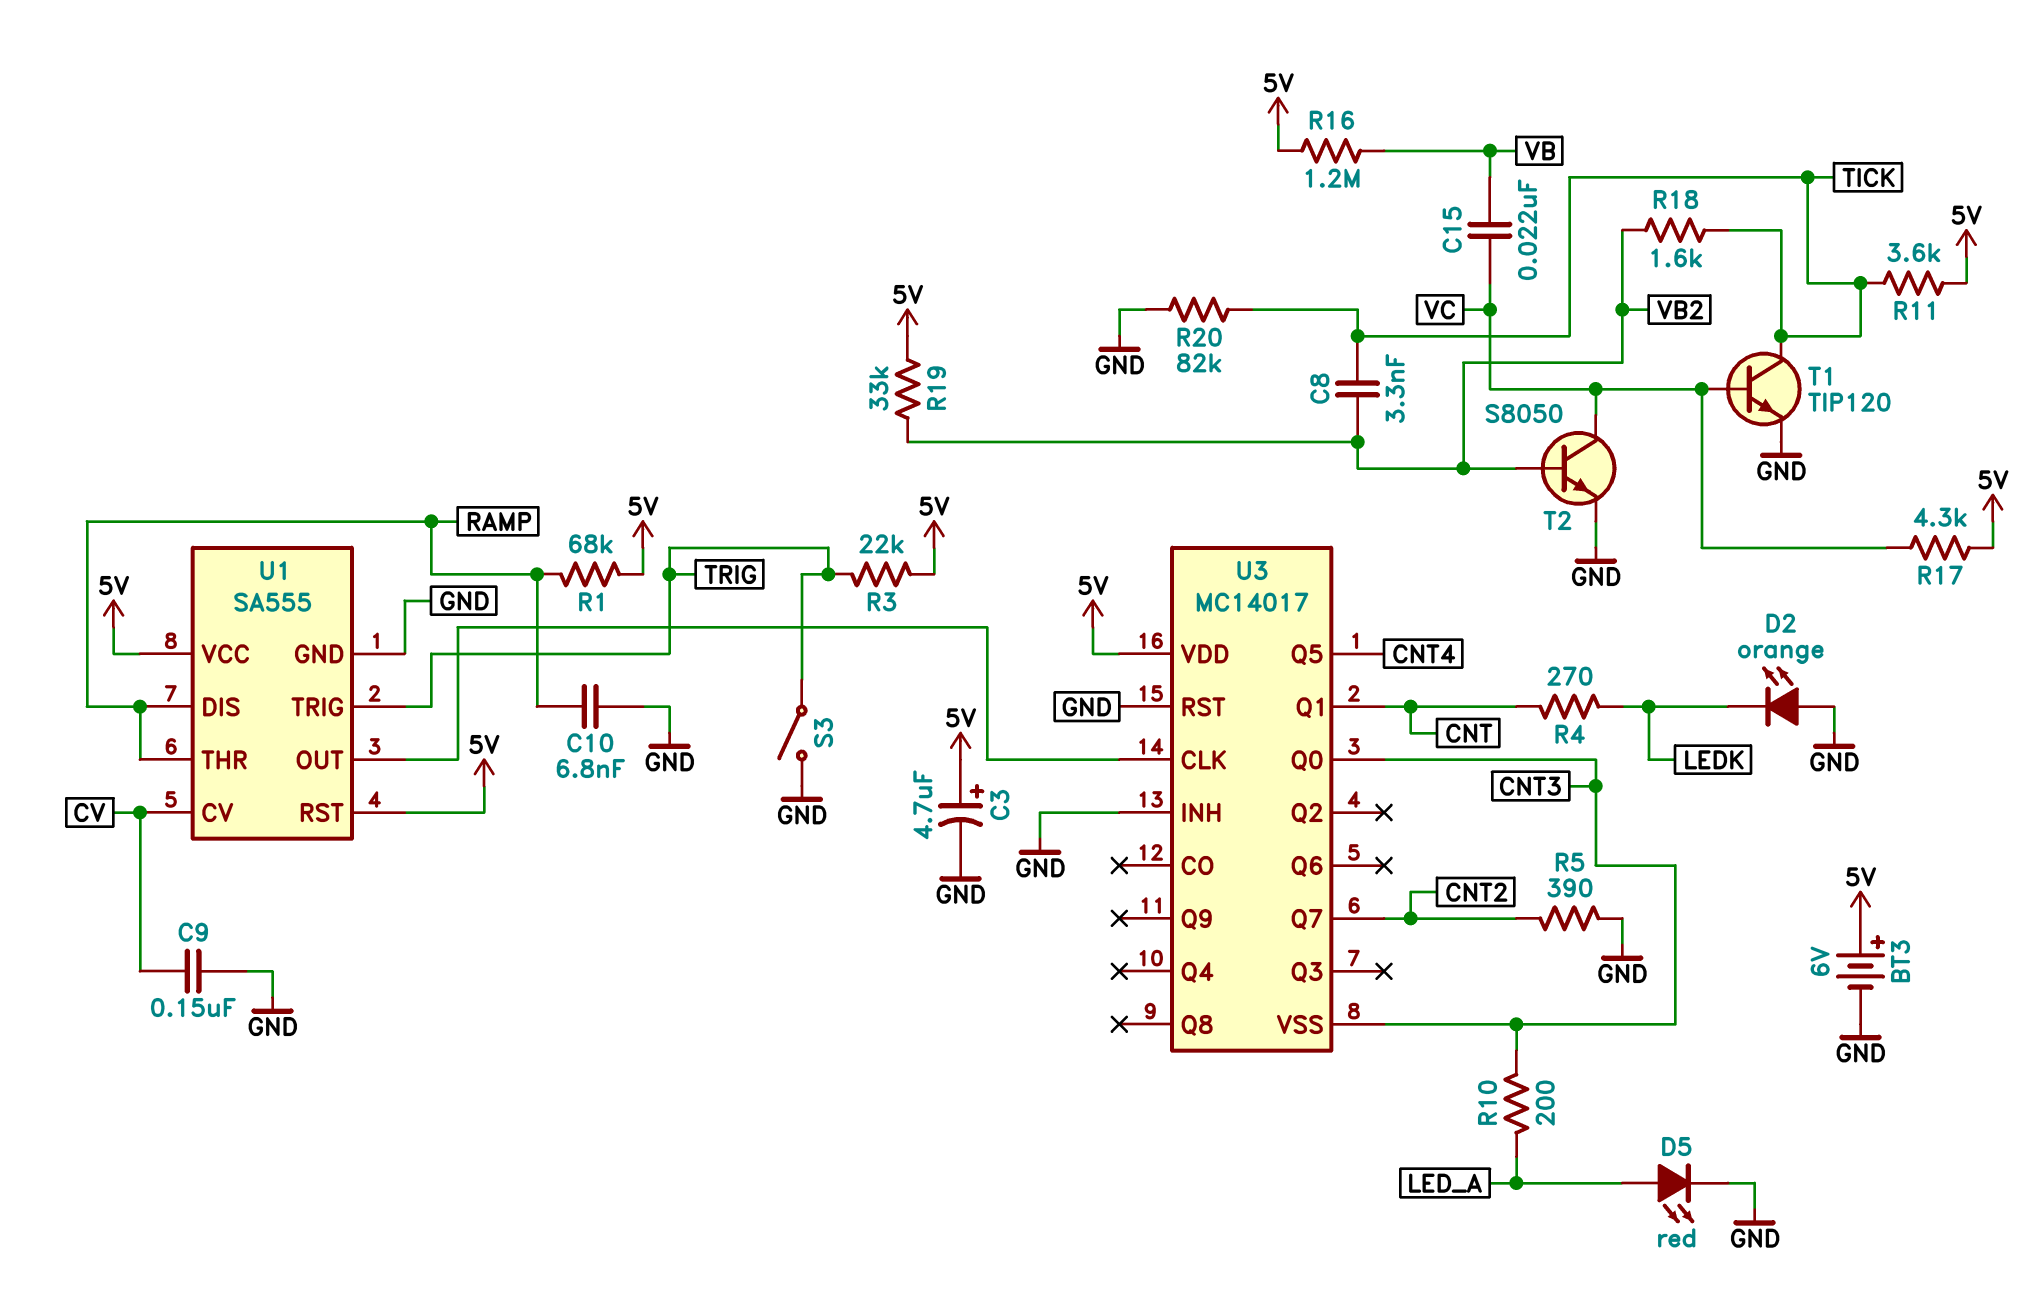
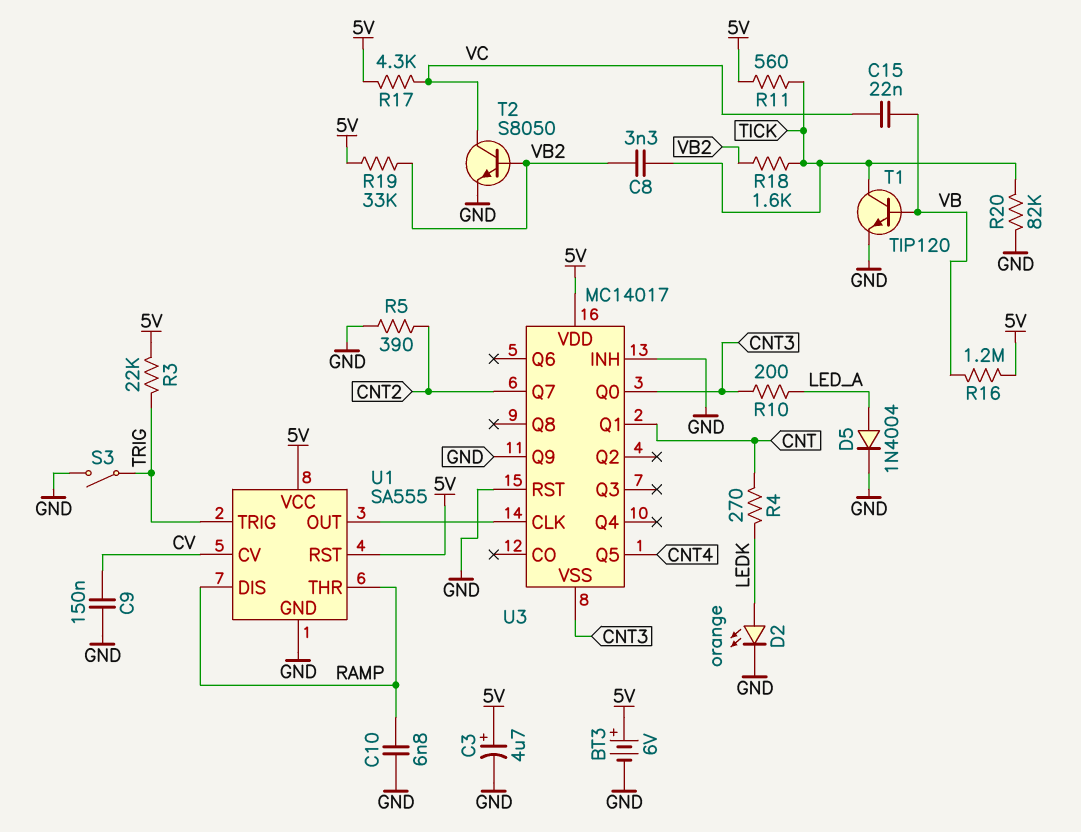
D2: LED orange (A GND, K LEDK) -> LED orange (A LEDK, K GND)
D5: LED red (A LED_A, K GND) -> diode 1N4004 (A LED_A, K GND)
R1: 68k (5V, RAMP) -> none
R11: 3.6k (5V, TICK) -> 560 (5V, TICK)
T1: NPN TIP120 (B VC, C TICK, E GND) -> NPN TIP120 (B VB, C TICK, E GND)
U3 pin Q9: none -> GND

